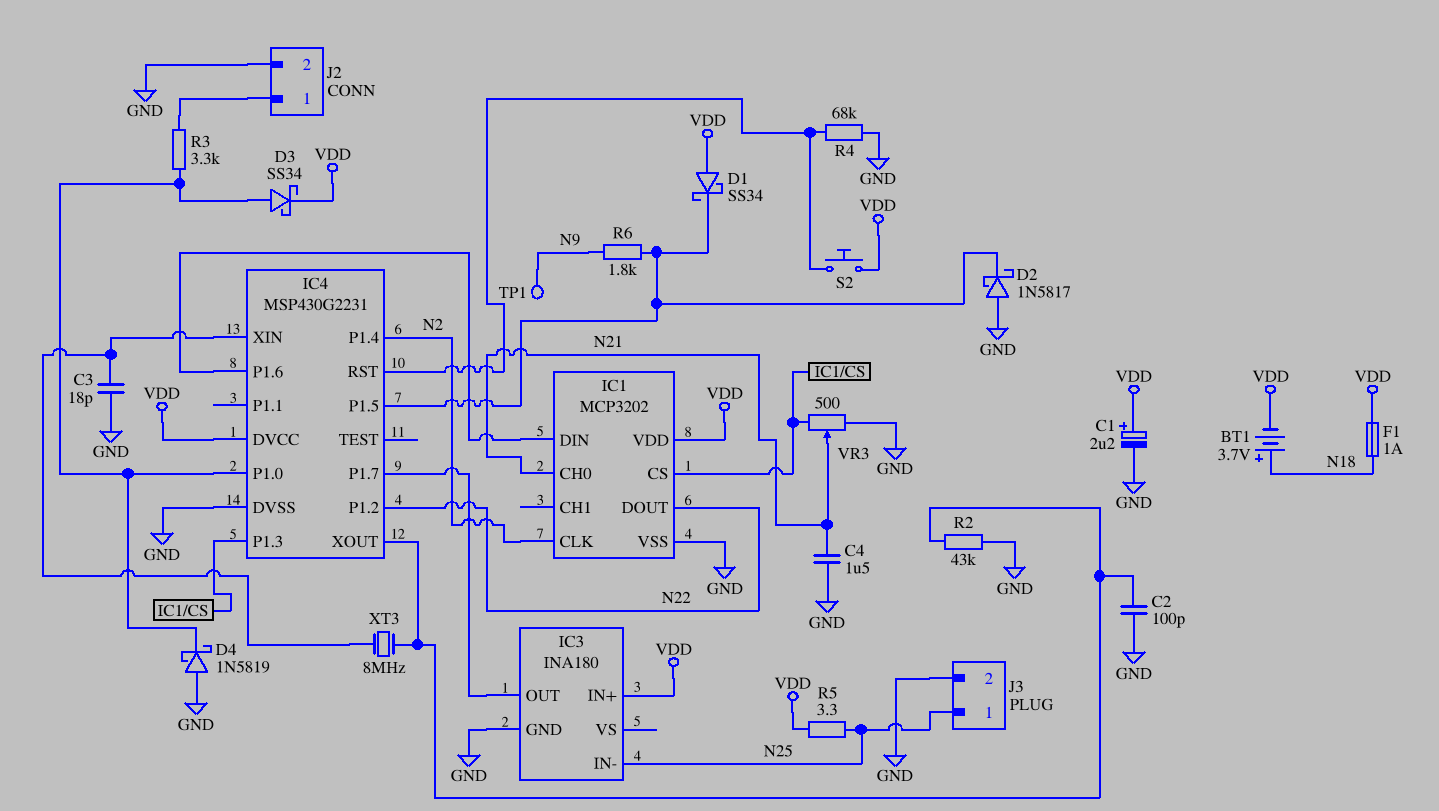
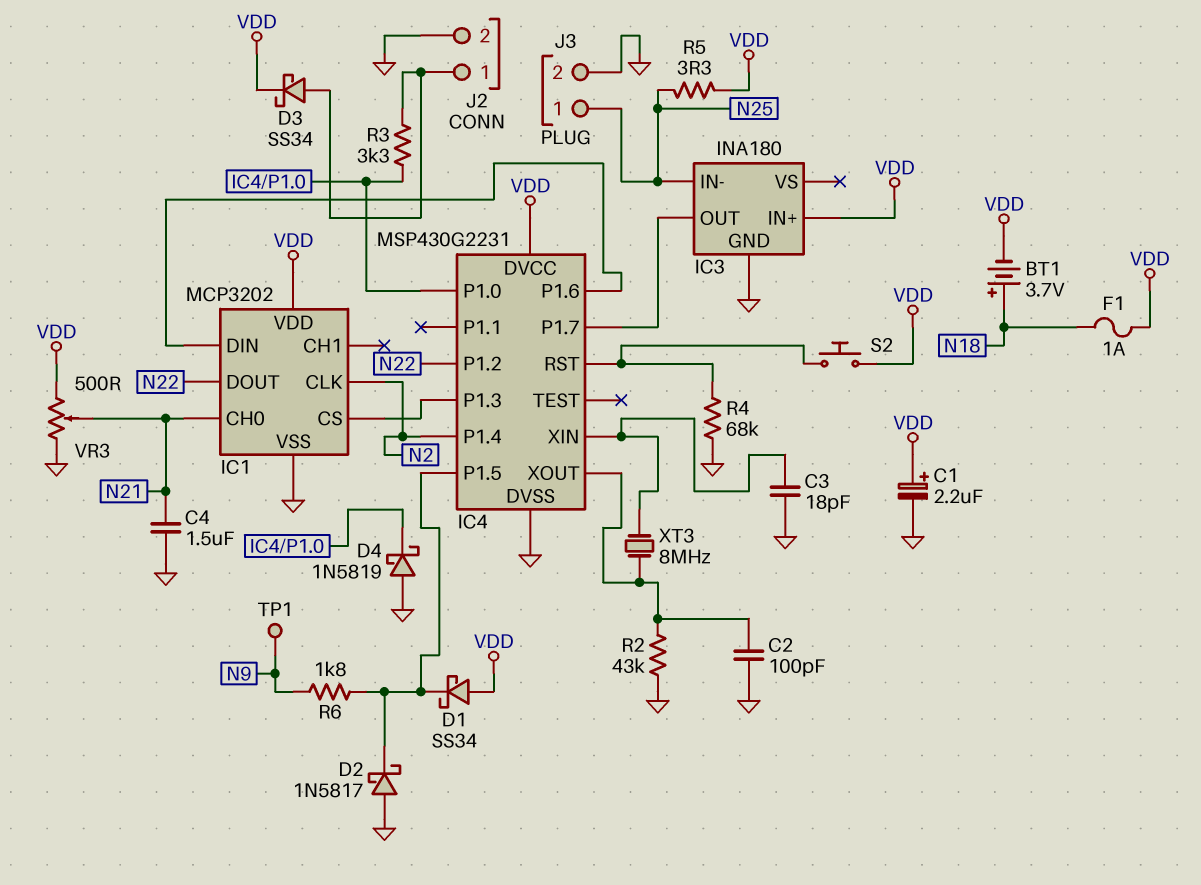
D3: schottky SS34 (A IC4/P1.0, K VDD) -> schottky SS34 (A J2/1, K VDD)
VR3: 500 (GND, IC1/CS, wiper N21) -> 500 (GND, VDD, wiper N21)

